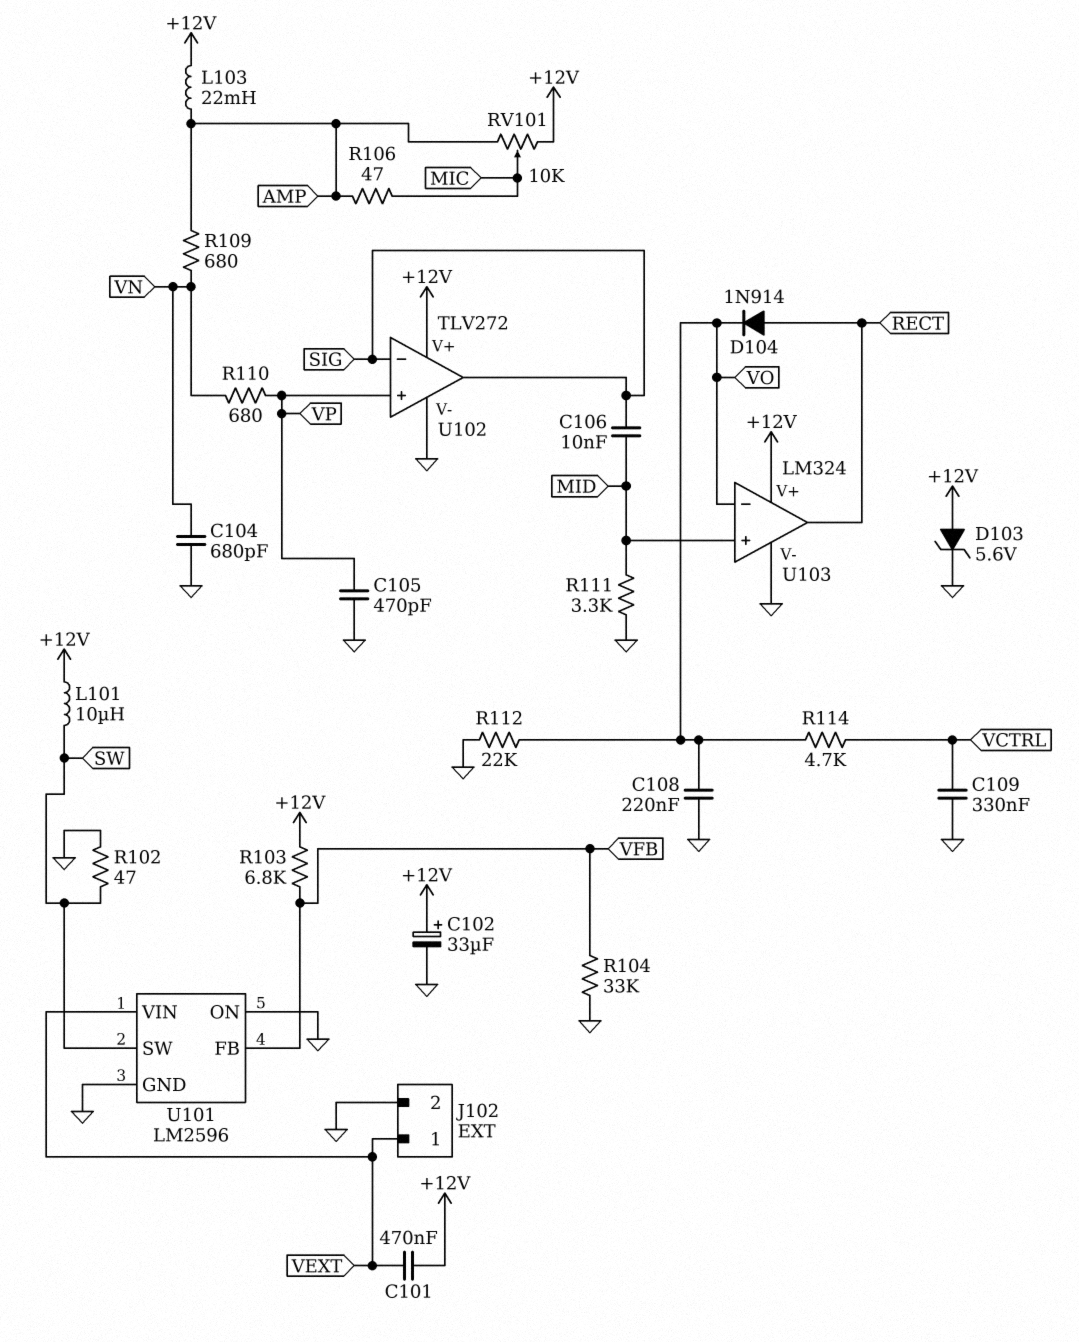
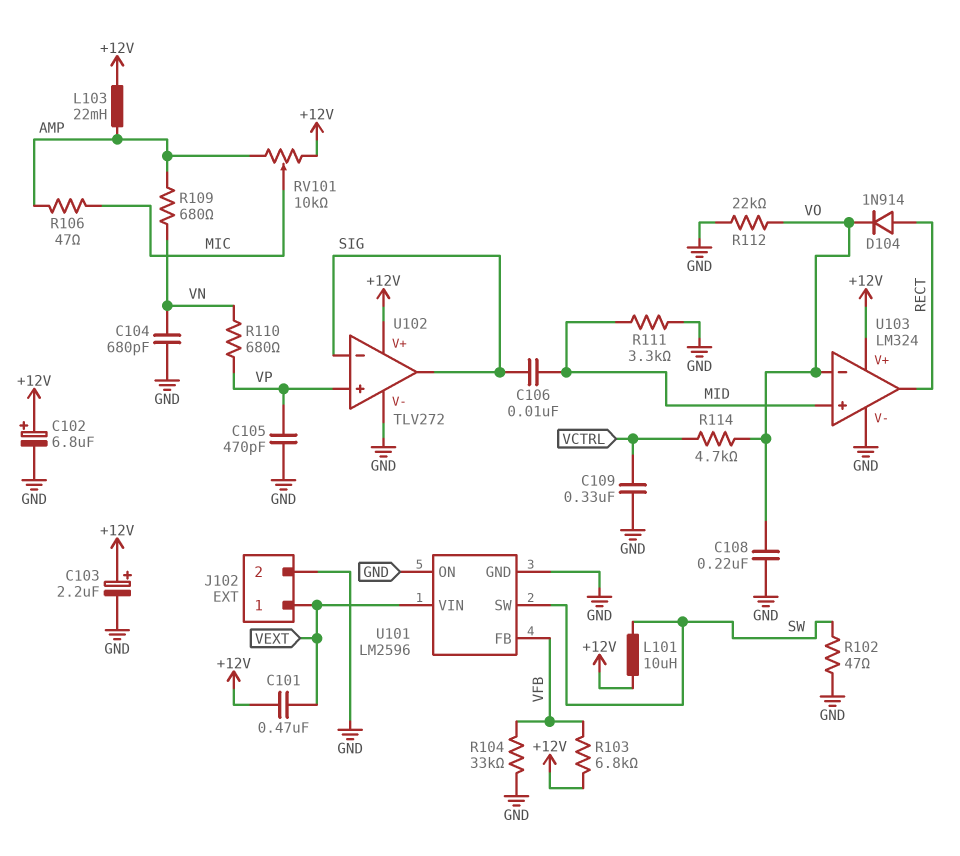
C102: 33uF (plus +12V, minus GND) -> 6.8uF (plus +12V, minus GND)
C103: none -> 2.2uF (plus +12V, minus GND)
D103: zener 5.6V (A +12V, K GND) -> none

